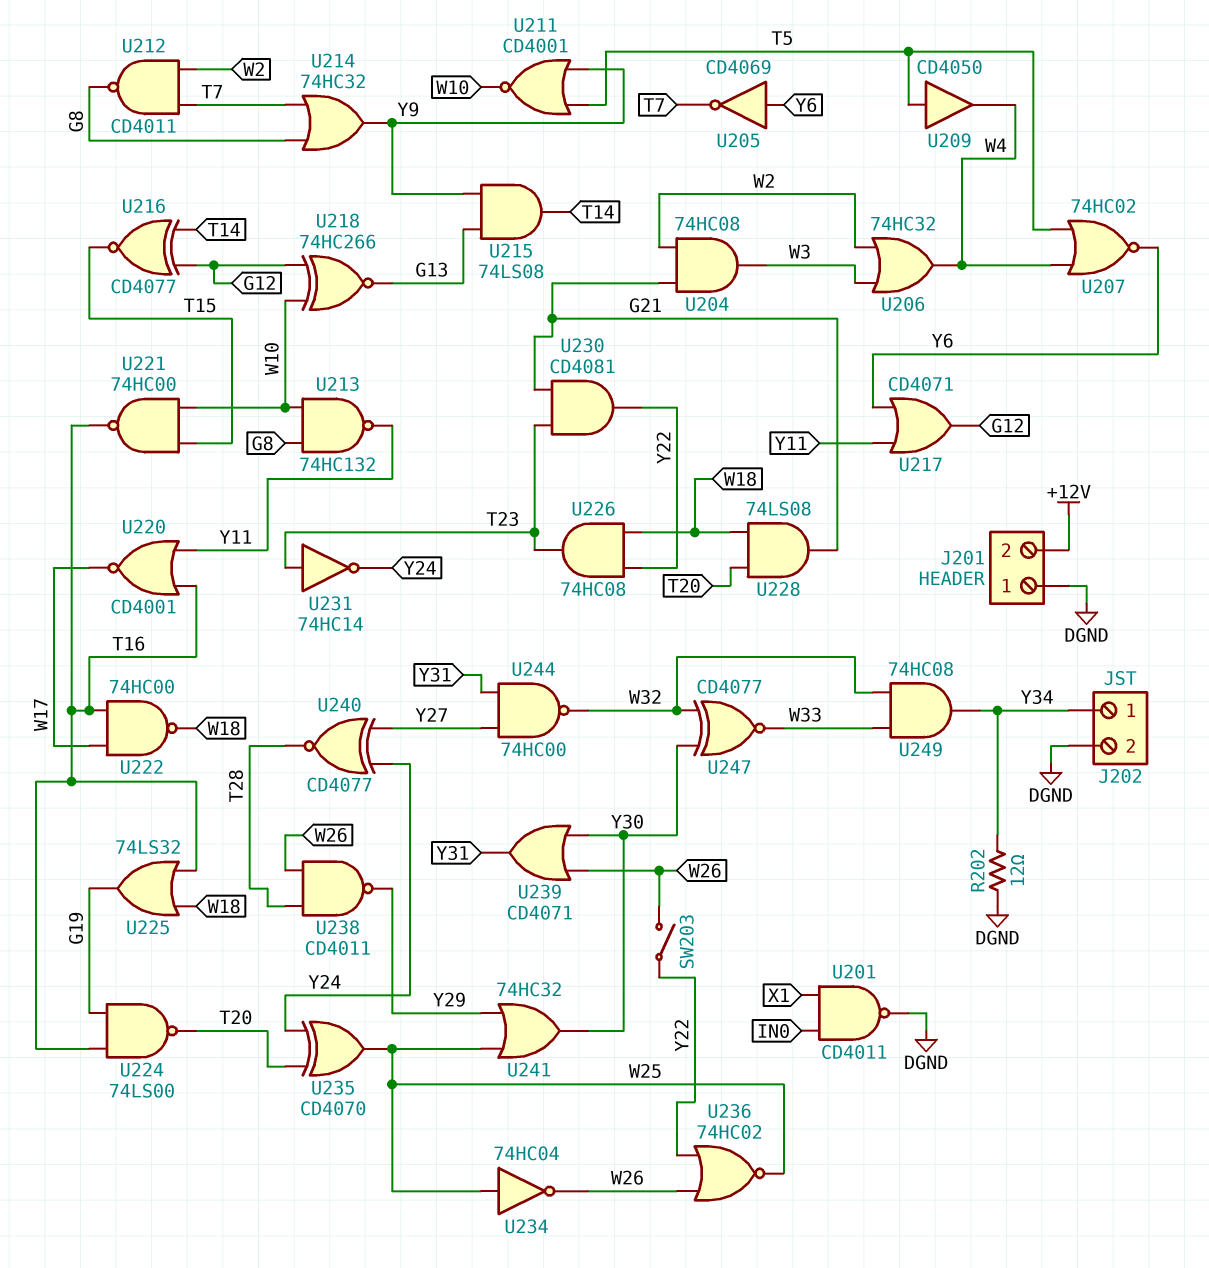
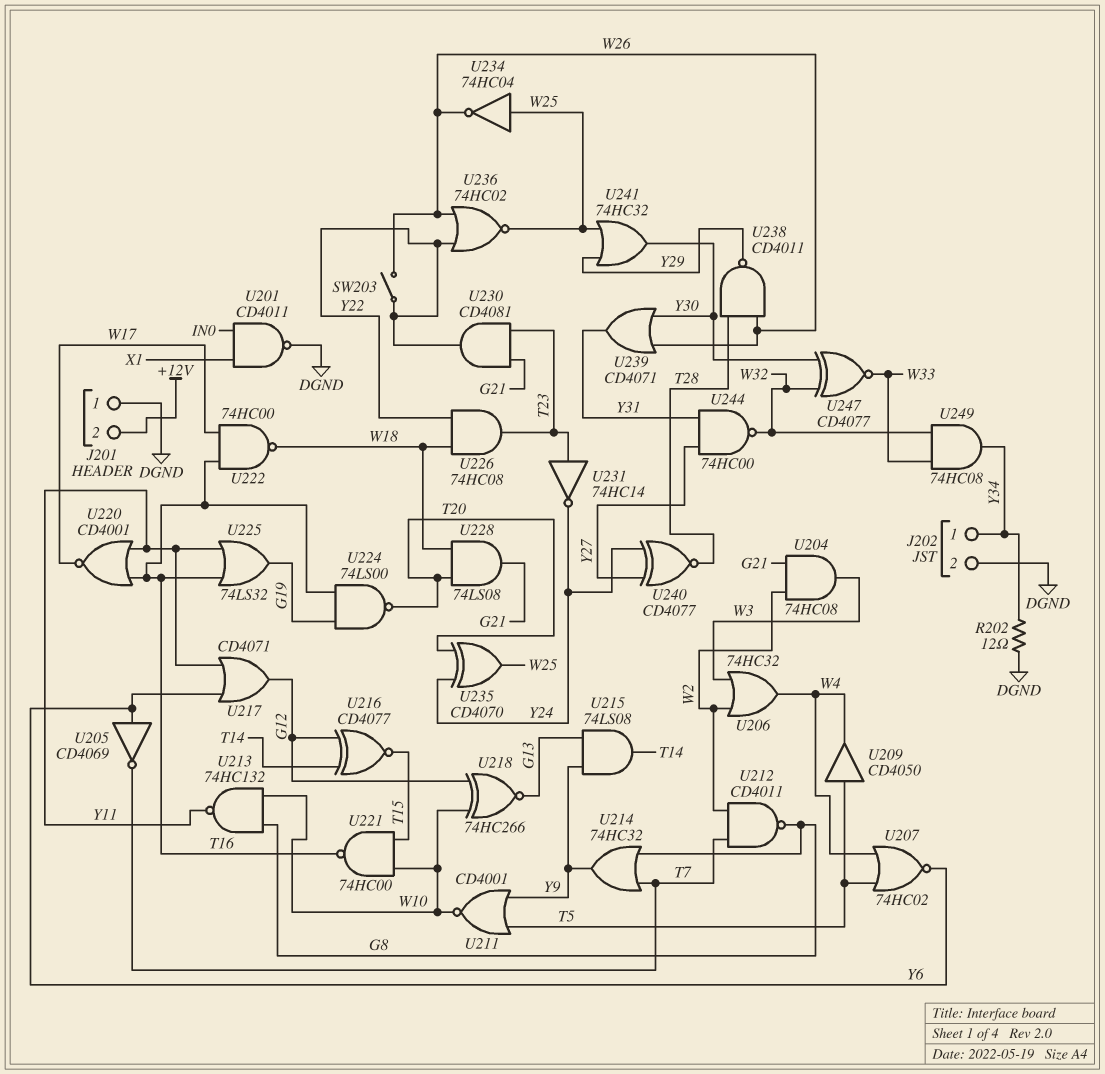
U225: OR 74LS32 (in T16, in W18, out G19) -> OR 74LS32 (in T16, in Y11, out G19)

